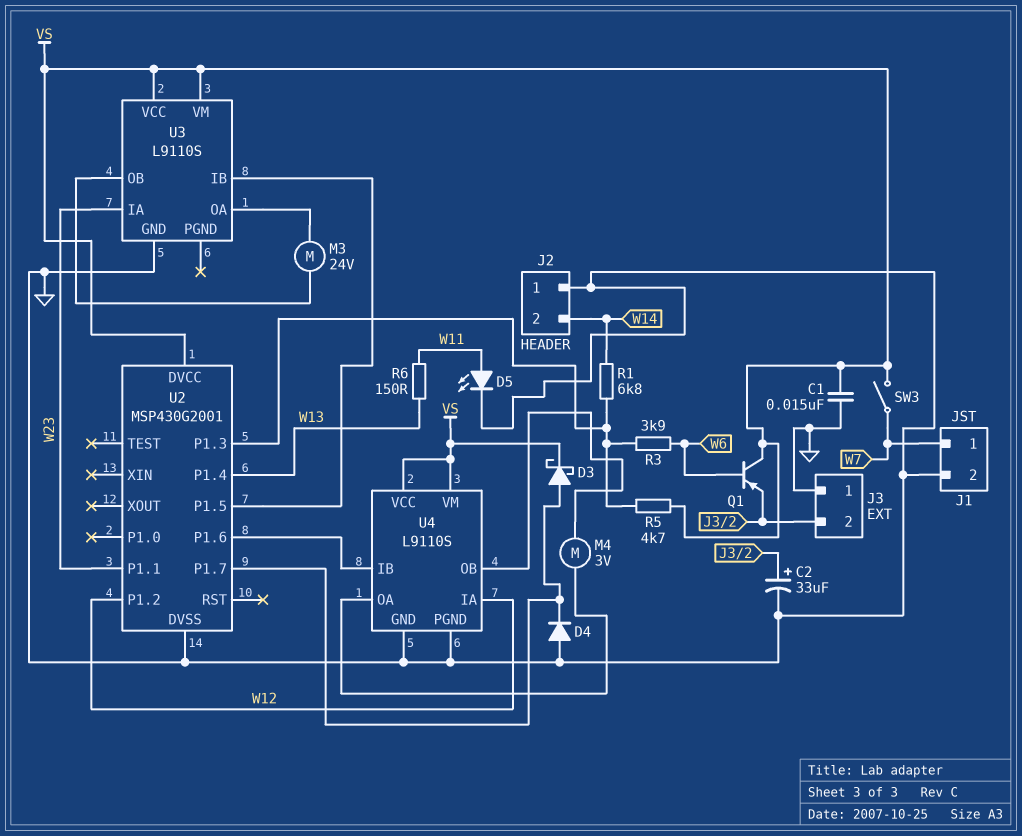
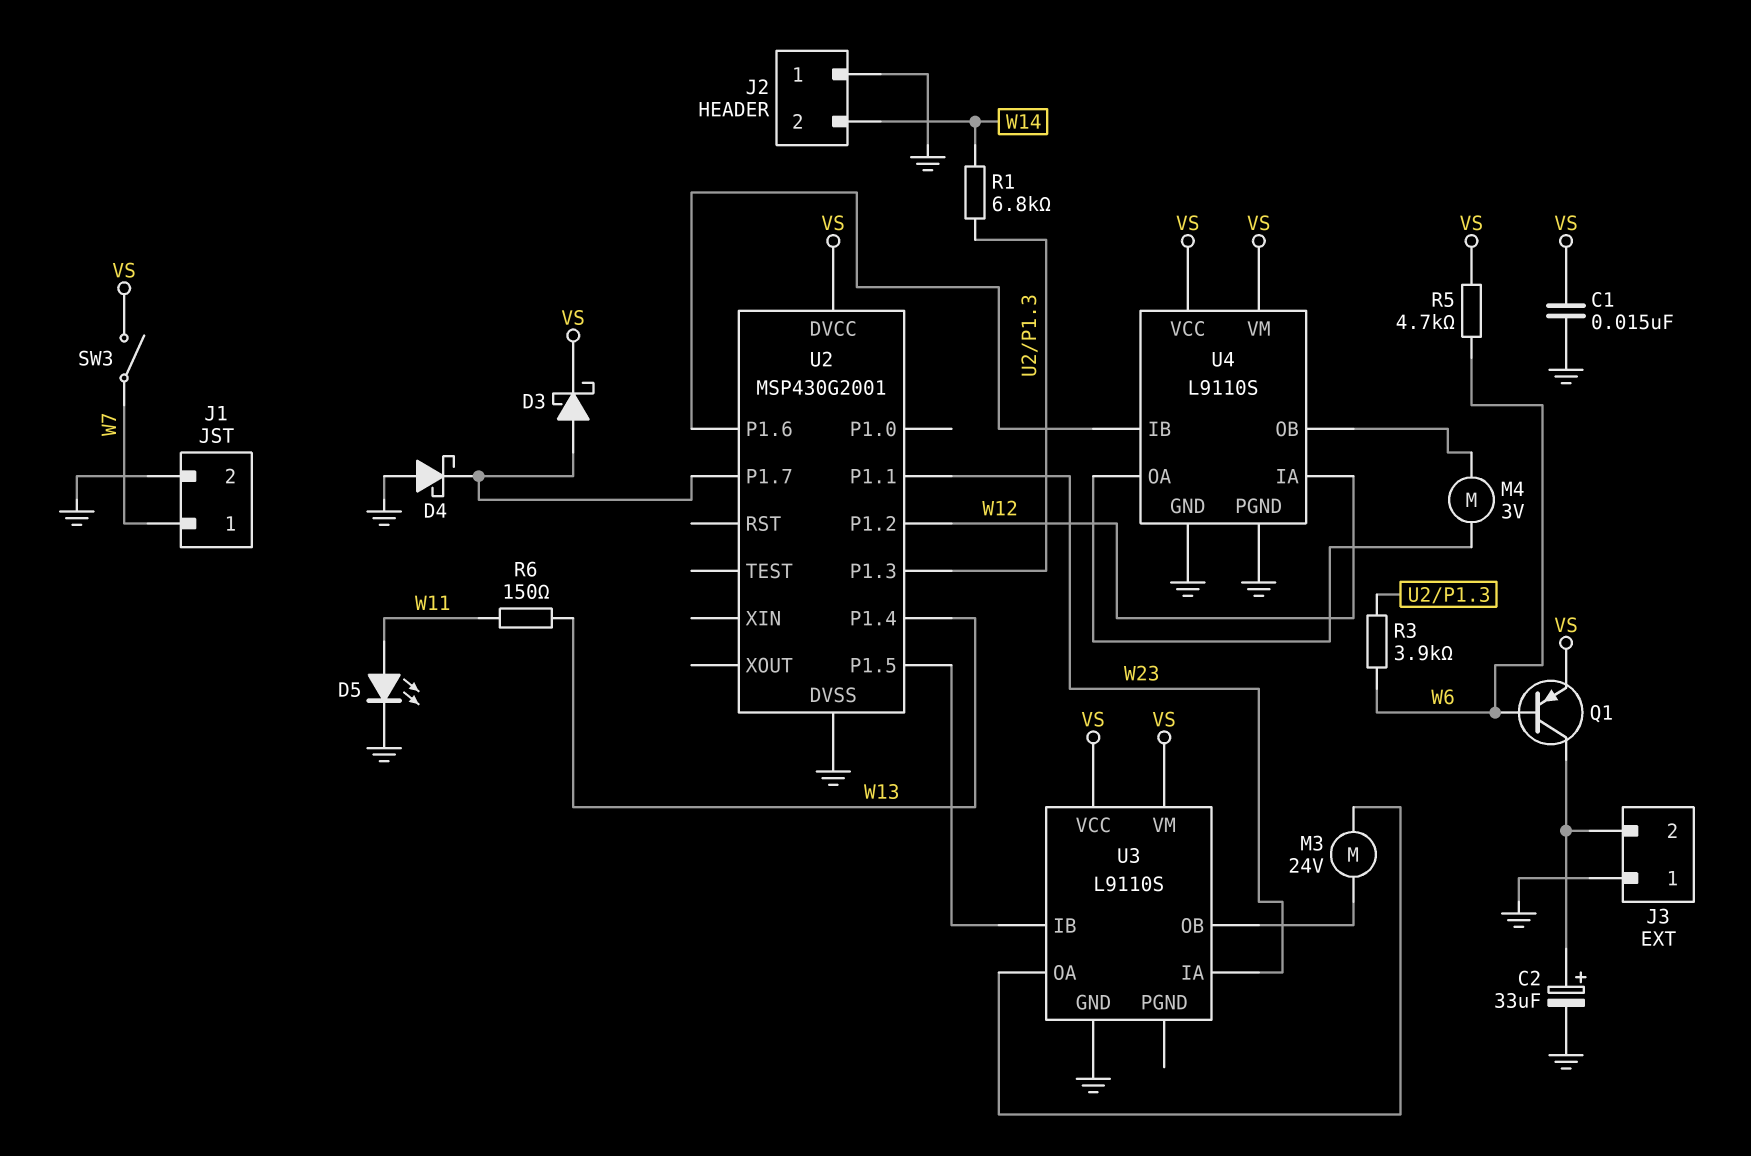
D4: diode (A GND, K U2/P1.7) -> schottky (A GND, K U2/P1.7)
Q1: PNP (B W6, C VS, E J3/2) -> PNP (B W6, C J3/2, E VS)
R5: 4.7k (U2/P1.3, VS) -> 4.7k (VS, W6)

